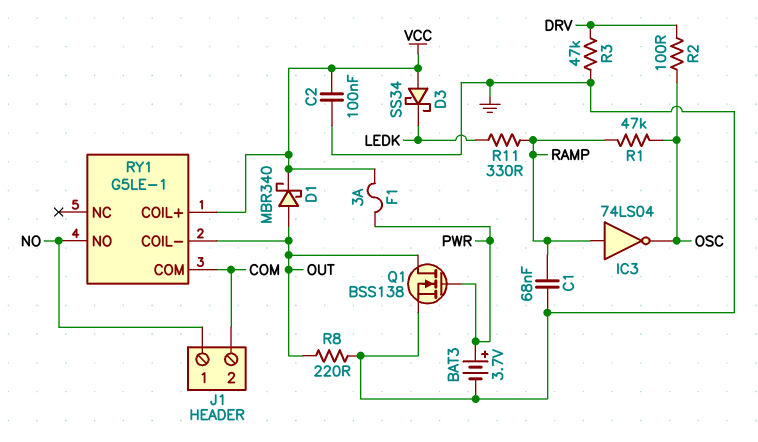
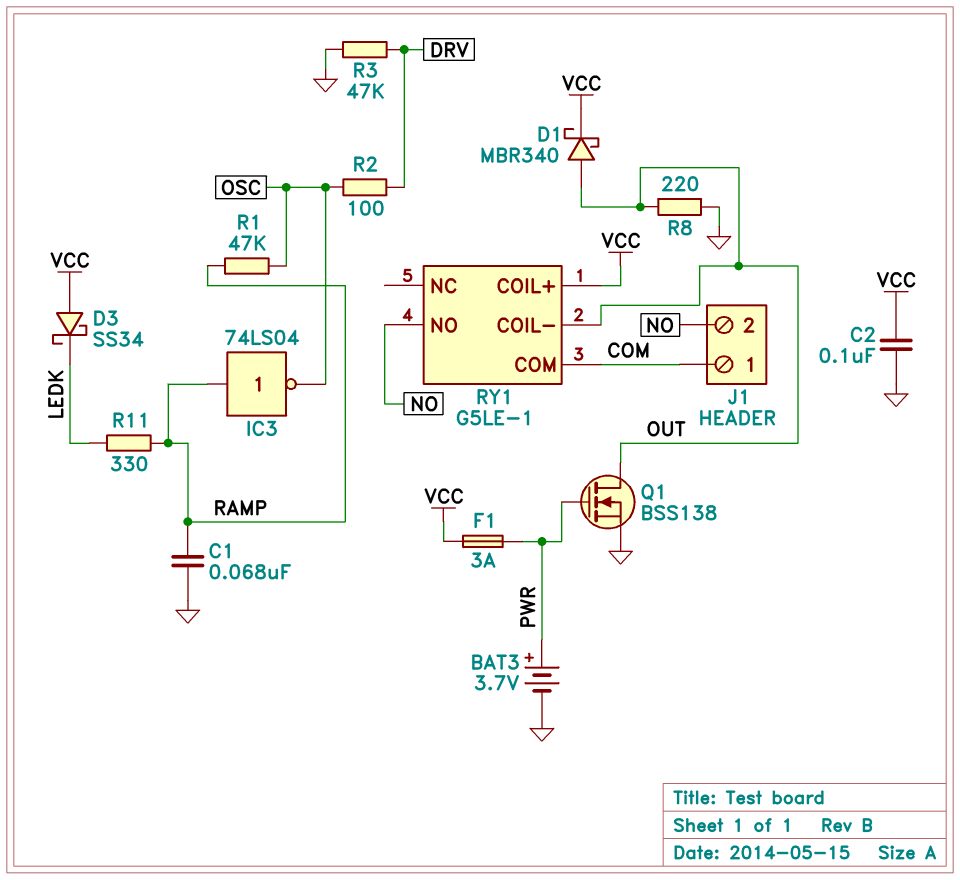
J1 pin 1: NO -> COM
J1 pin 2: COM -> NO

